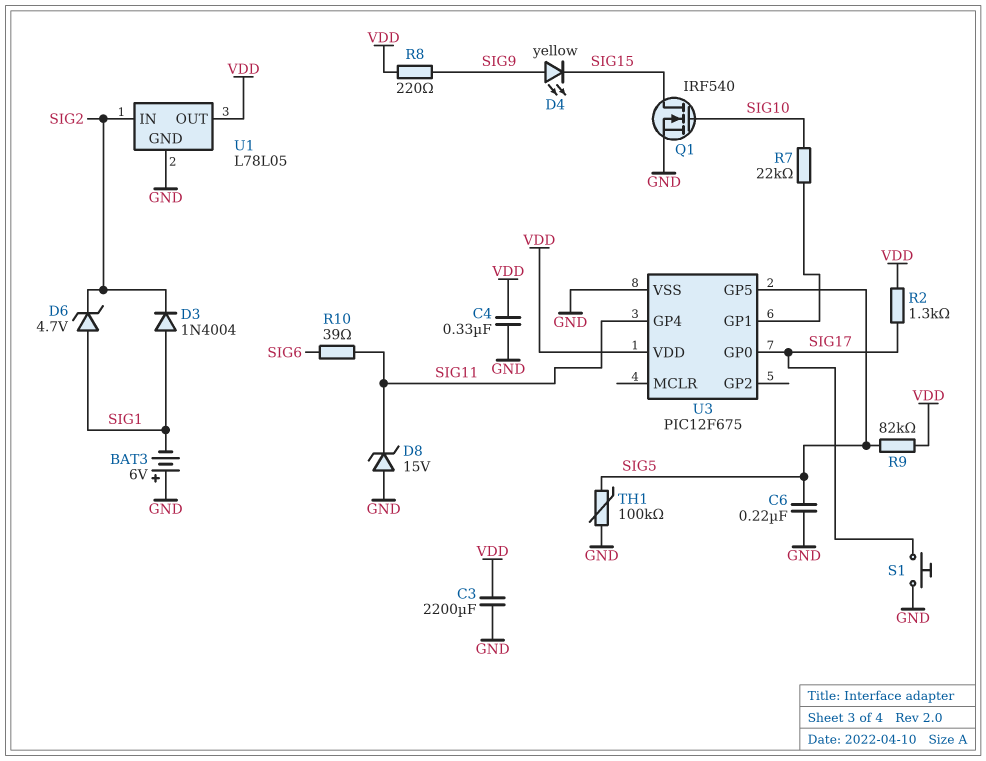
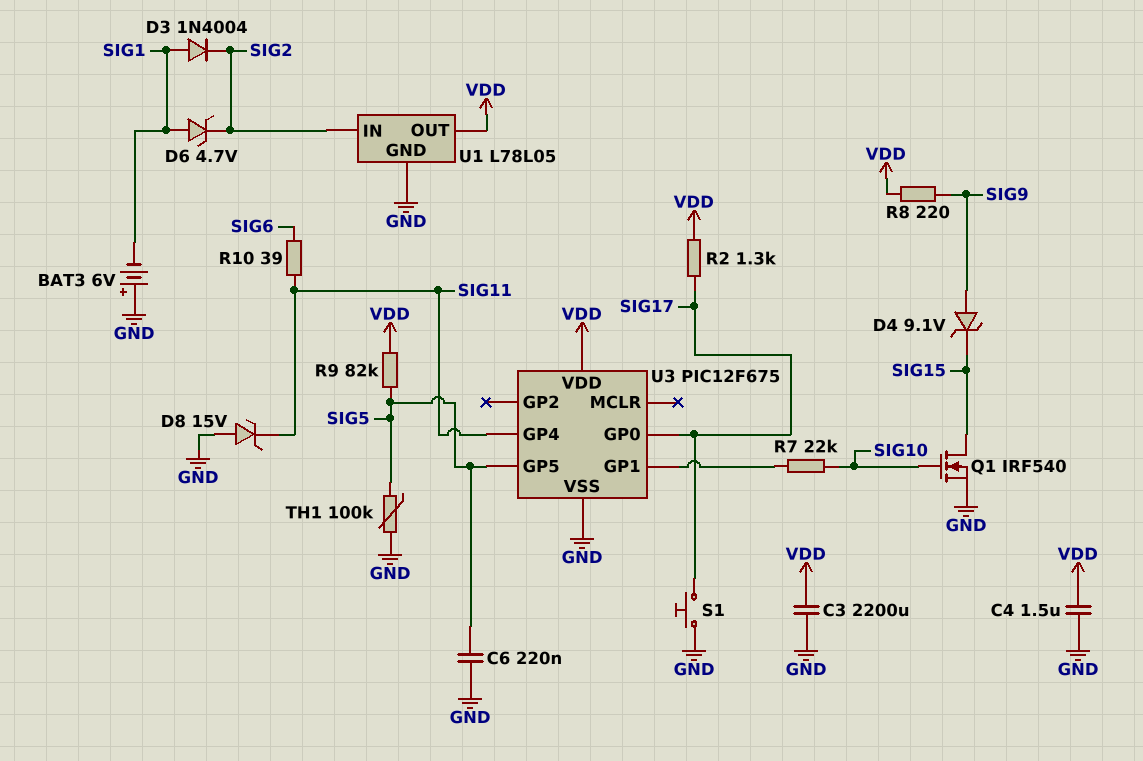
C4: 330nF (GND, VDD) -> 1.5uF (GND, VDD)
D4: LED yellow (A SIG9, K SIG15) -> zener 9.1V (A SIG9, K SIG15)

